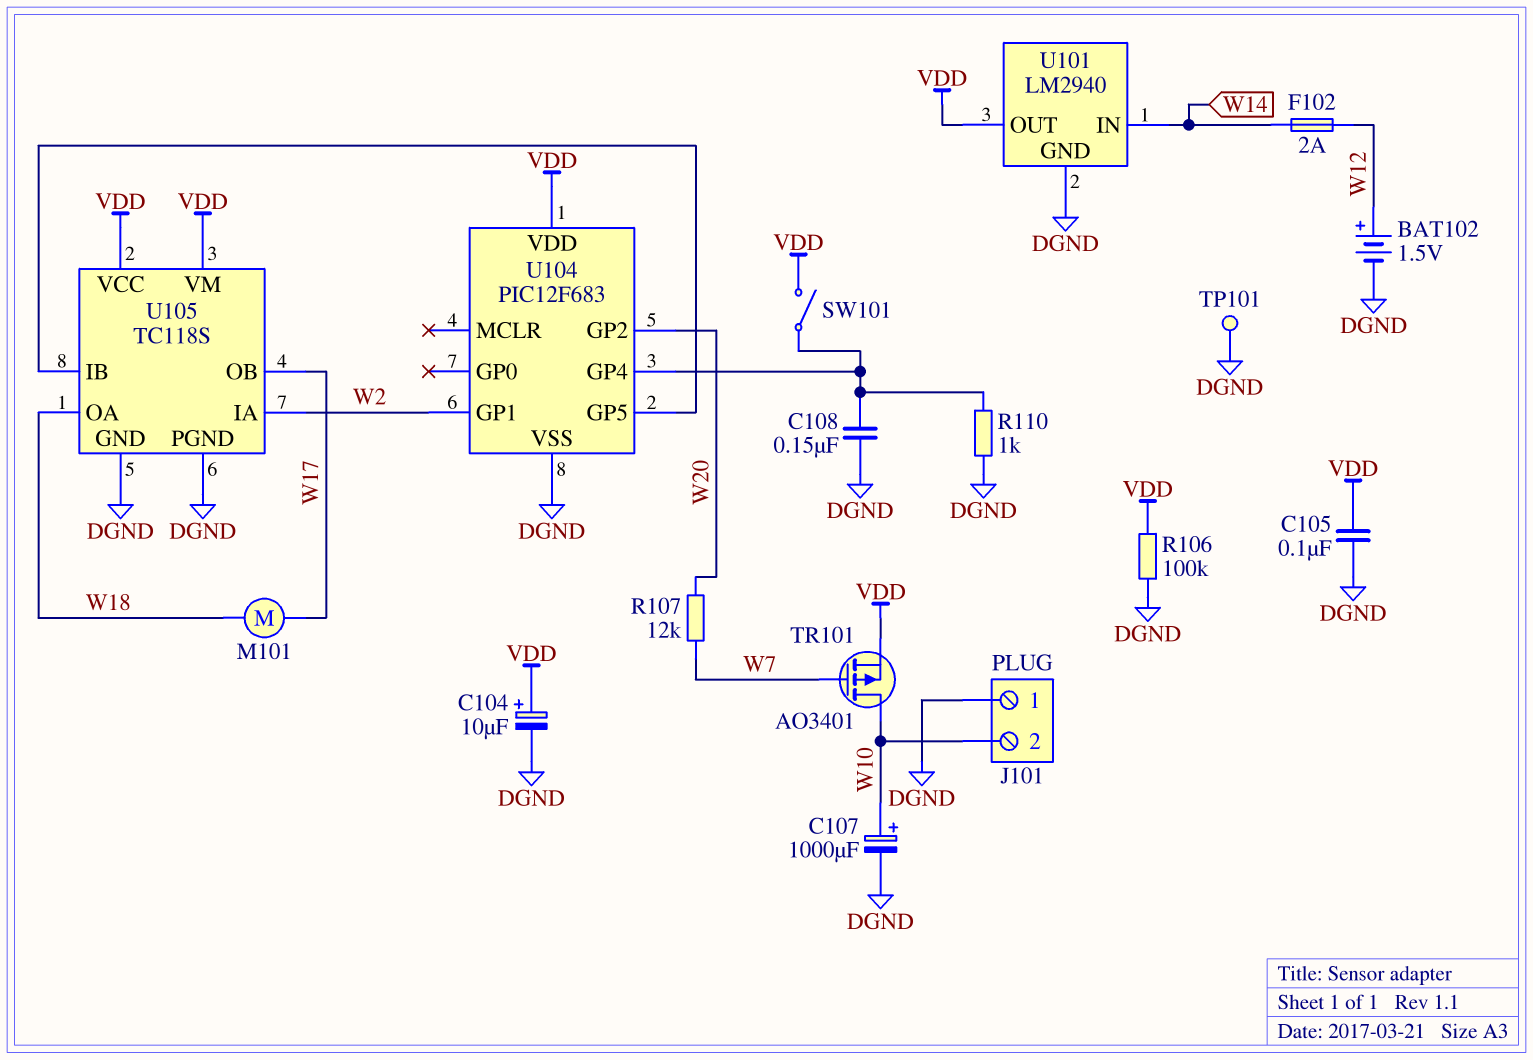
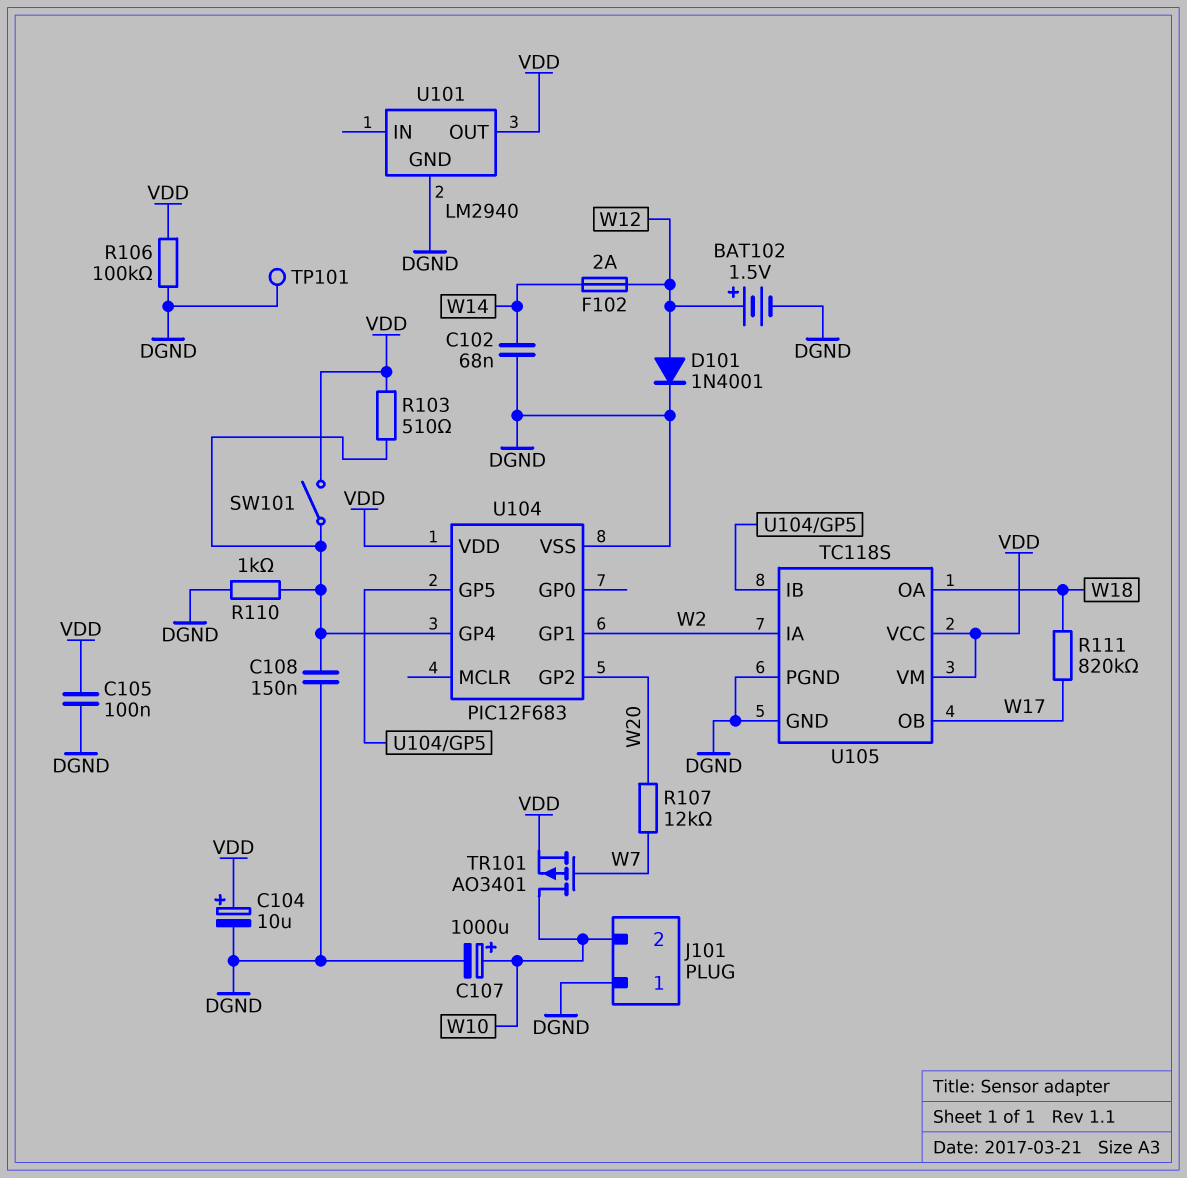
C102: none -> 68nF (DGND, W14)
D101: none -> diode 1N4001 (A W12, K DGND)
M101: motor (W17, W18) -> none
R103: none -> 510 (U104/GP4, VDD)
R111: none -> 820k (W17, W18)
U101 pin IN: W14 -> none

